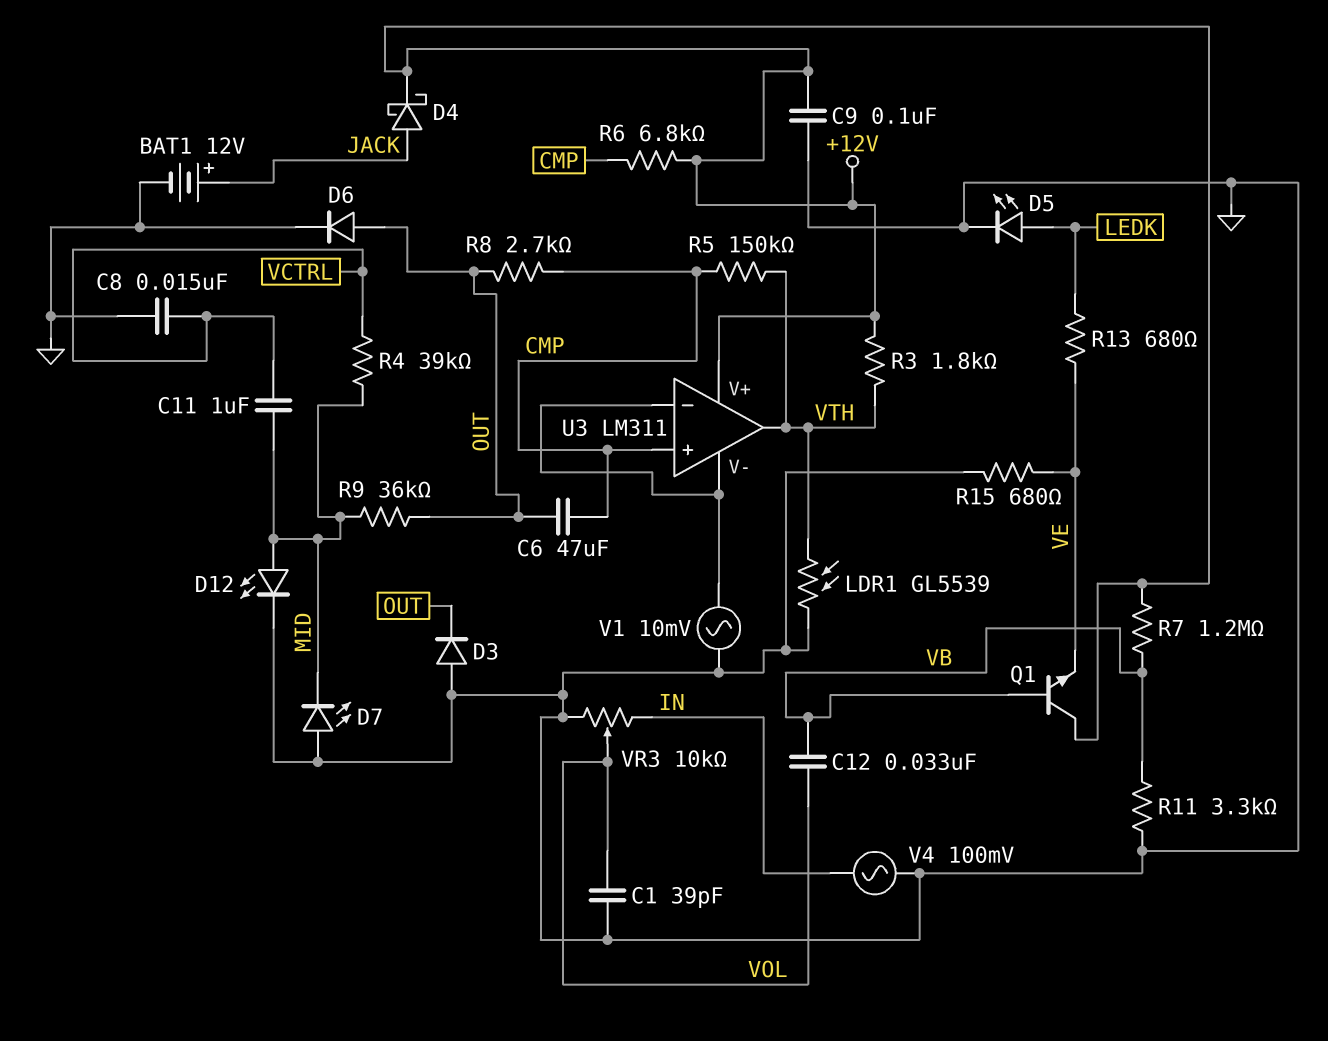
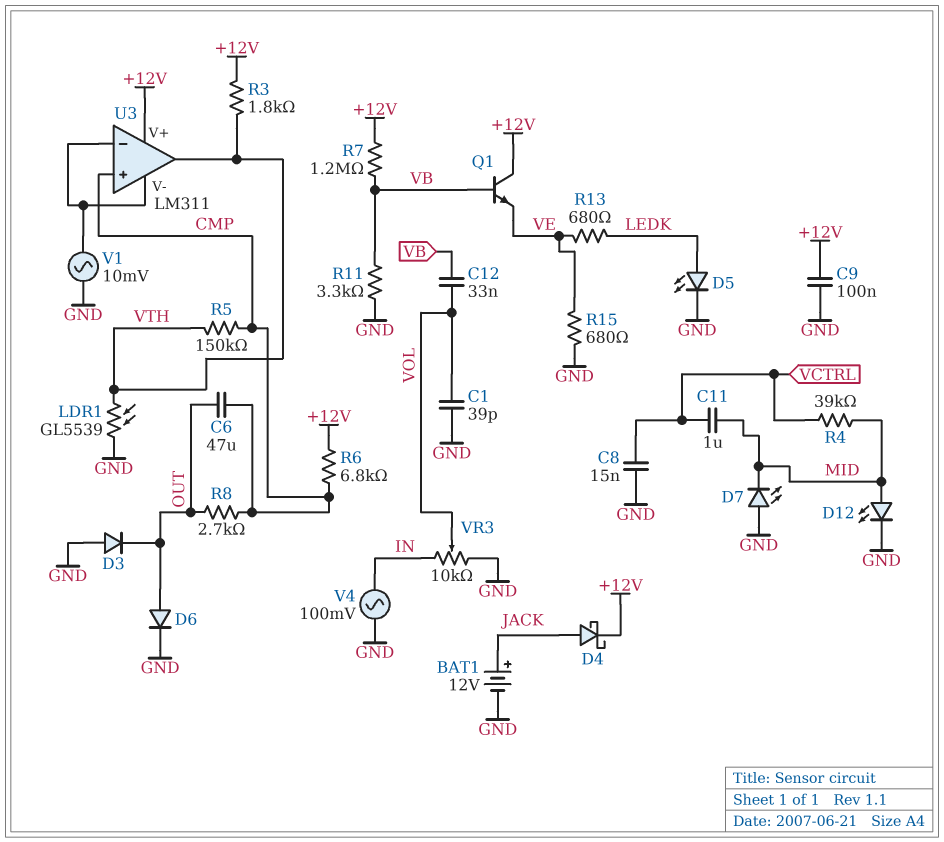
R9: 36k (MID, OUT) -> none

